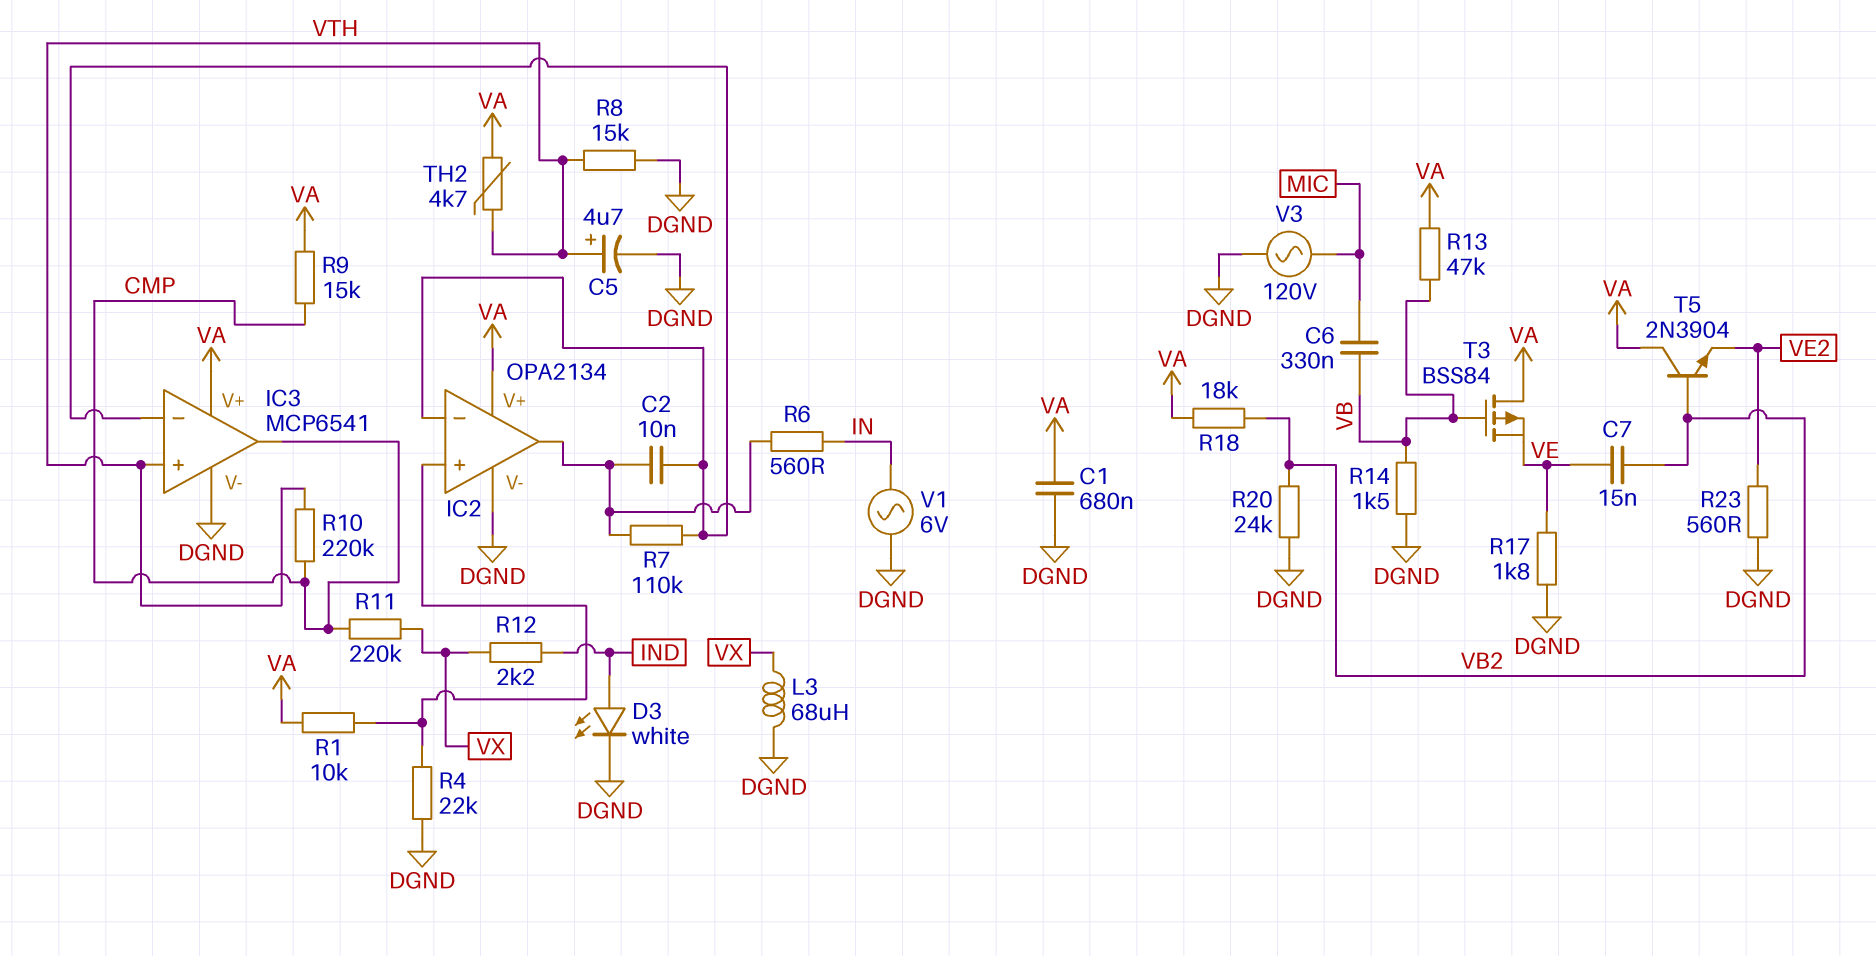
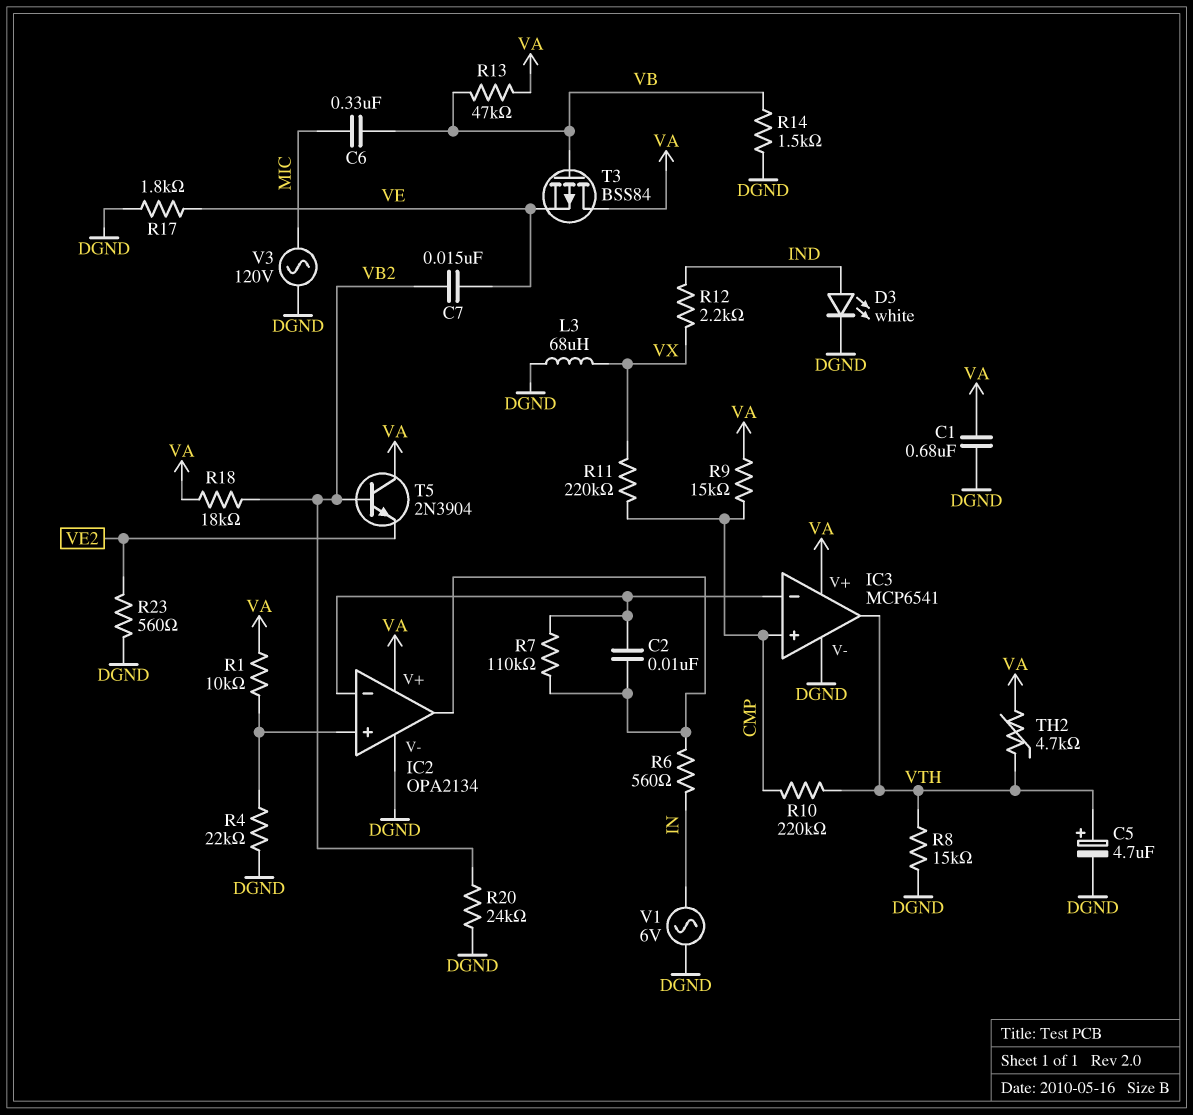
IC3 pin in+: VTH -> CMP
IC3 pin out: CMP -> VTH

